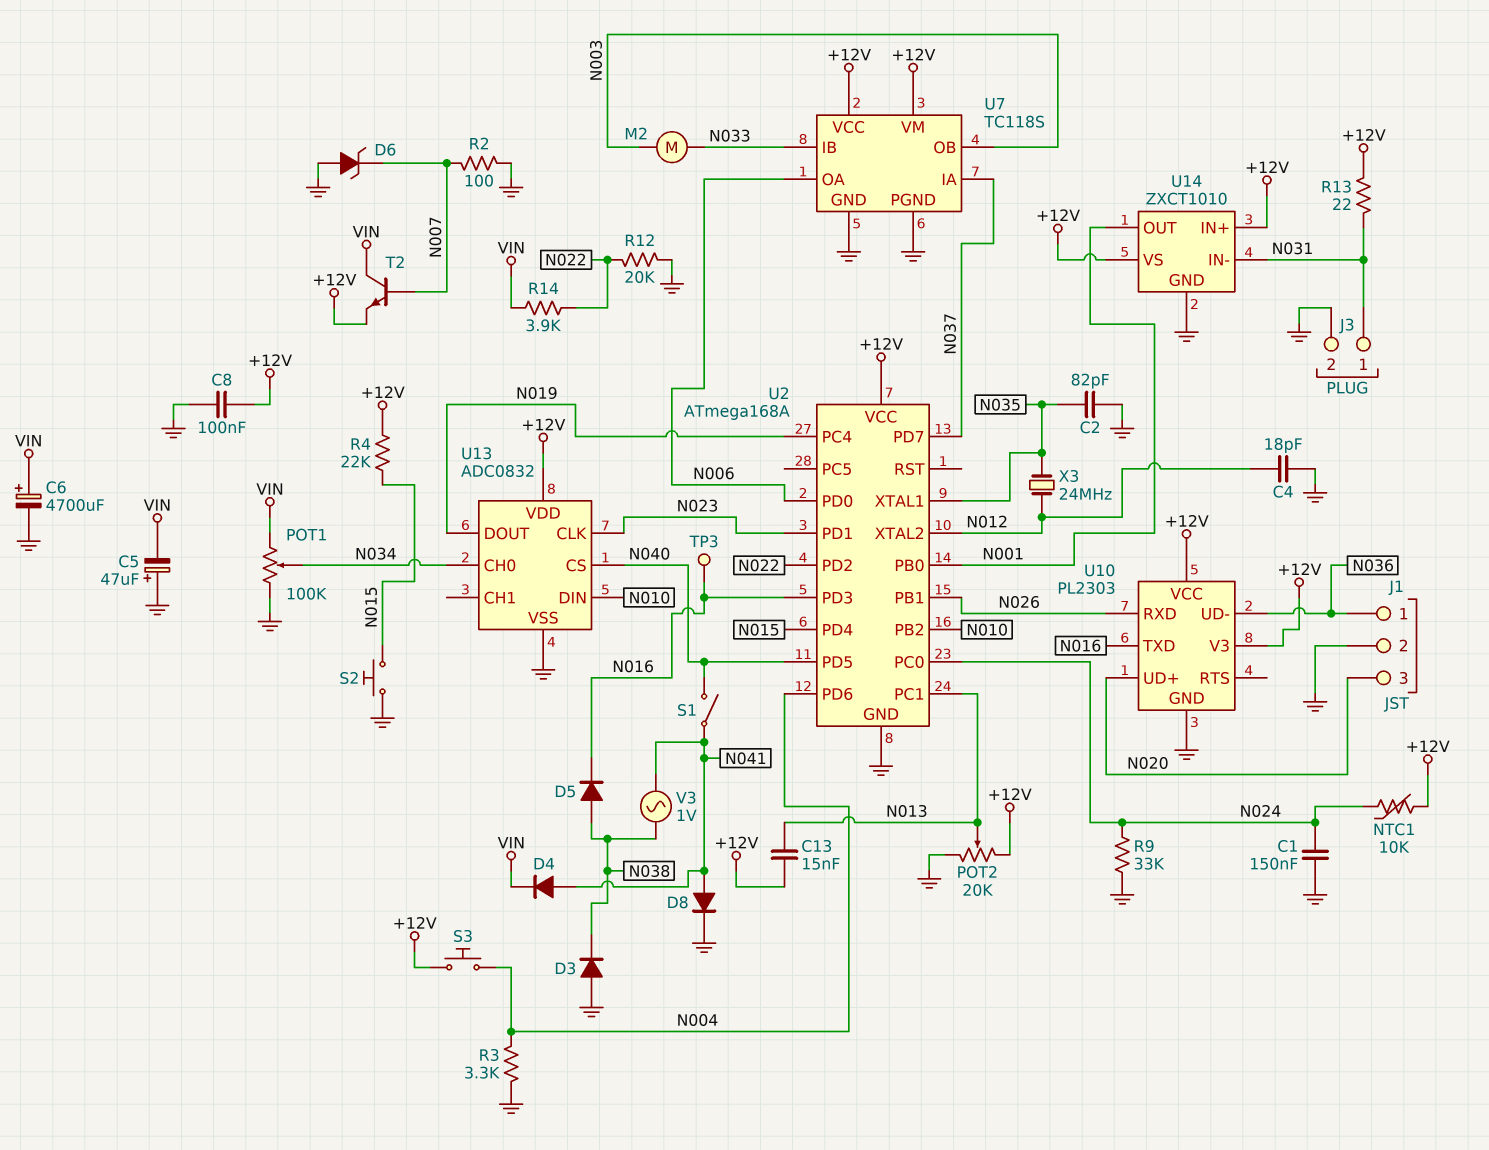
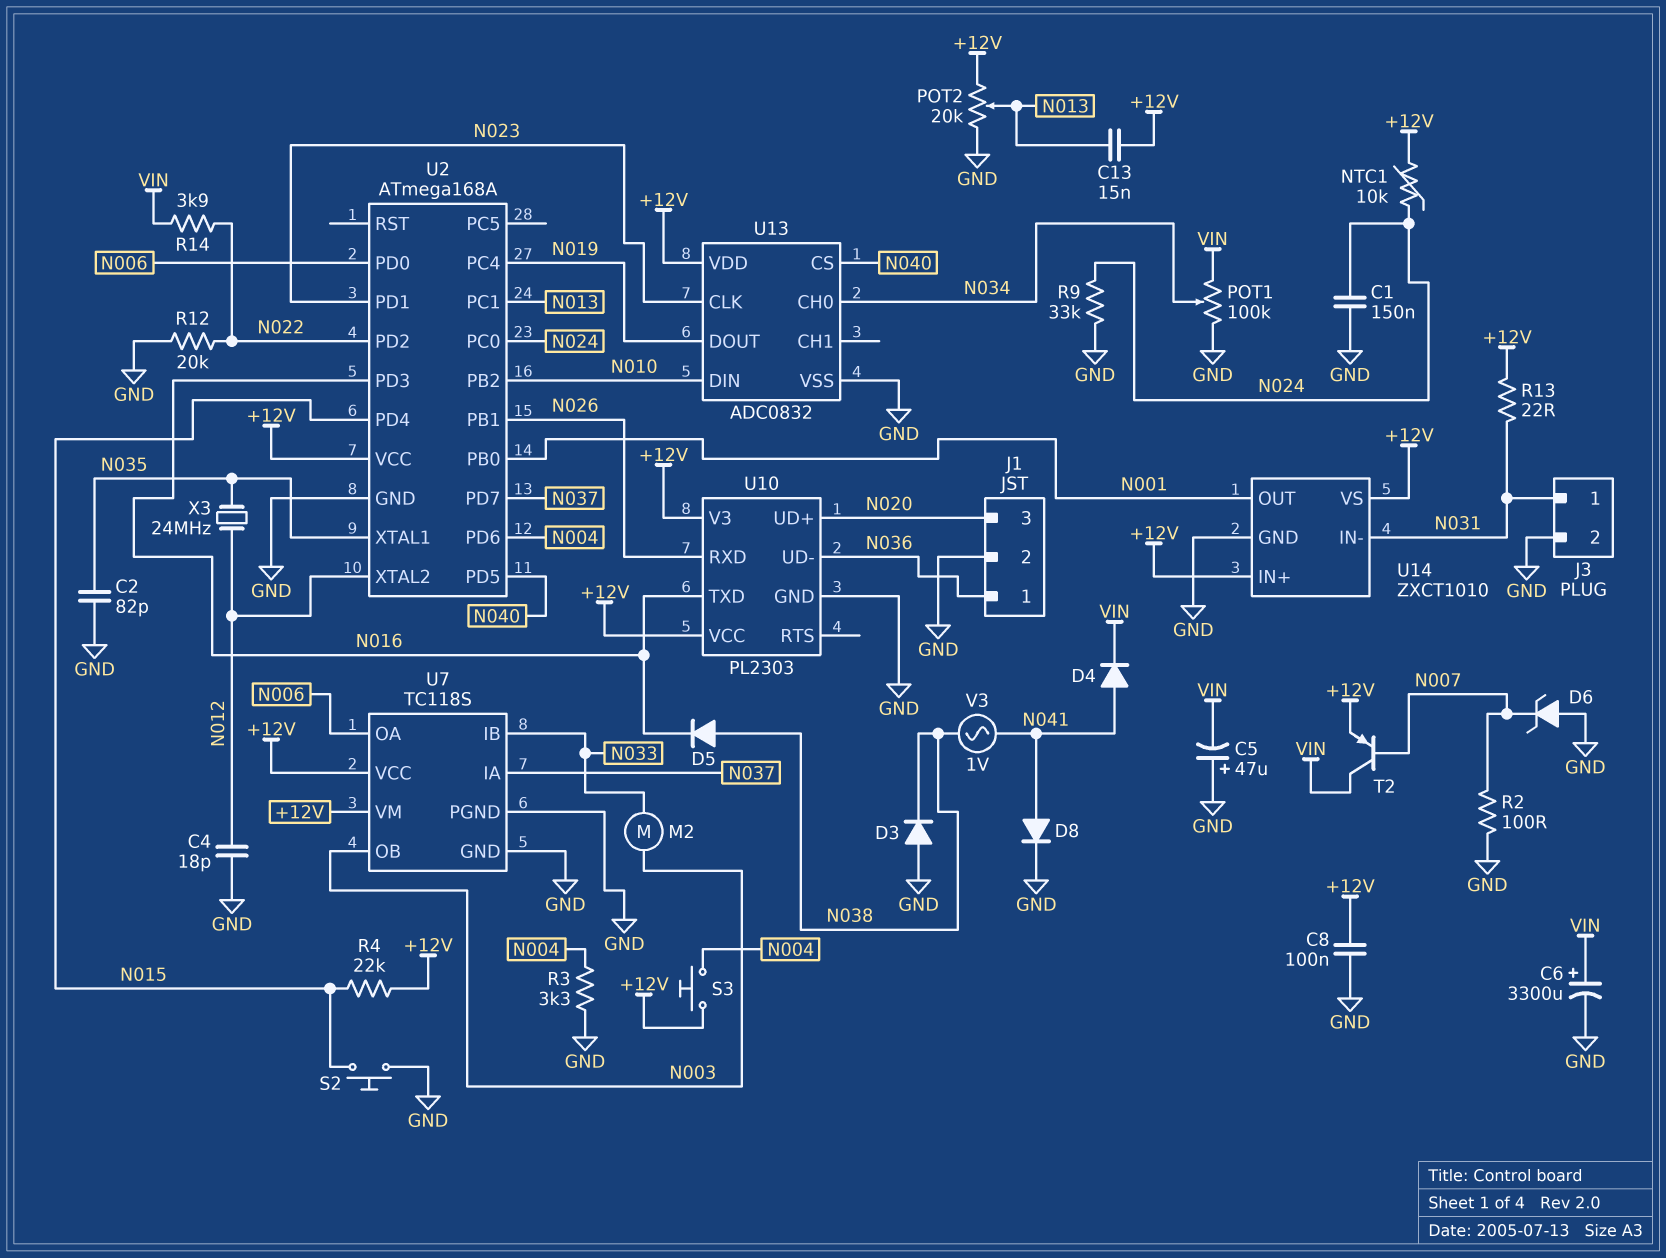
C6: 4700uF (plus VIN, minus GND) -> 3300uF (plus VIN, minus GND)
S1: switch (N040, N041) -> none
T2: NPN (B N007, C VIN, E +12V) -> PNP (B N007, C VIN, E +12V)
TP3: test point (N016) -> none

